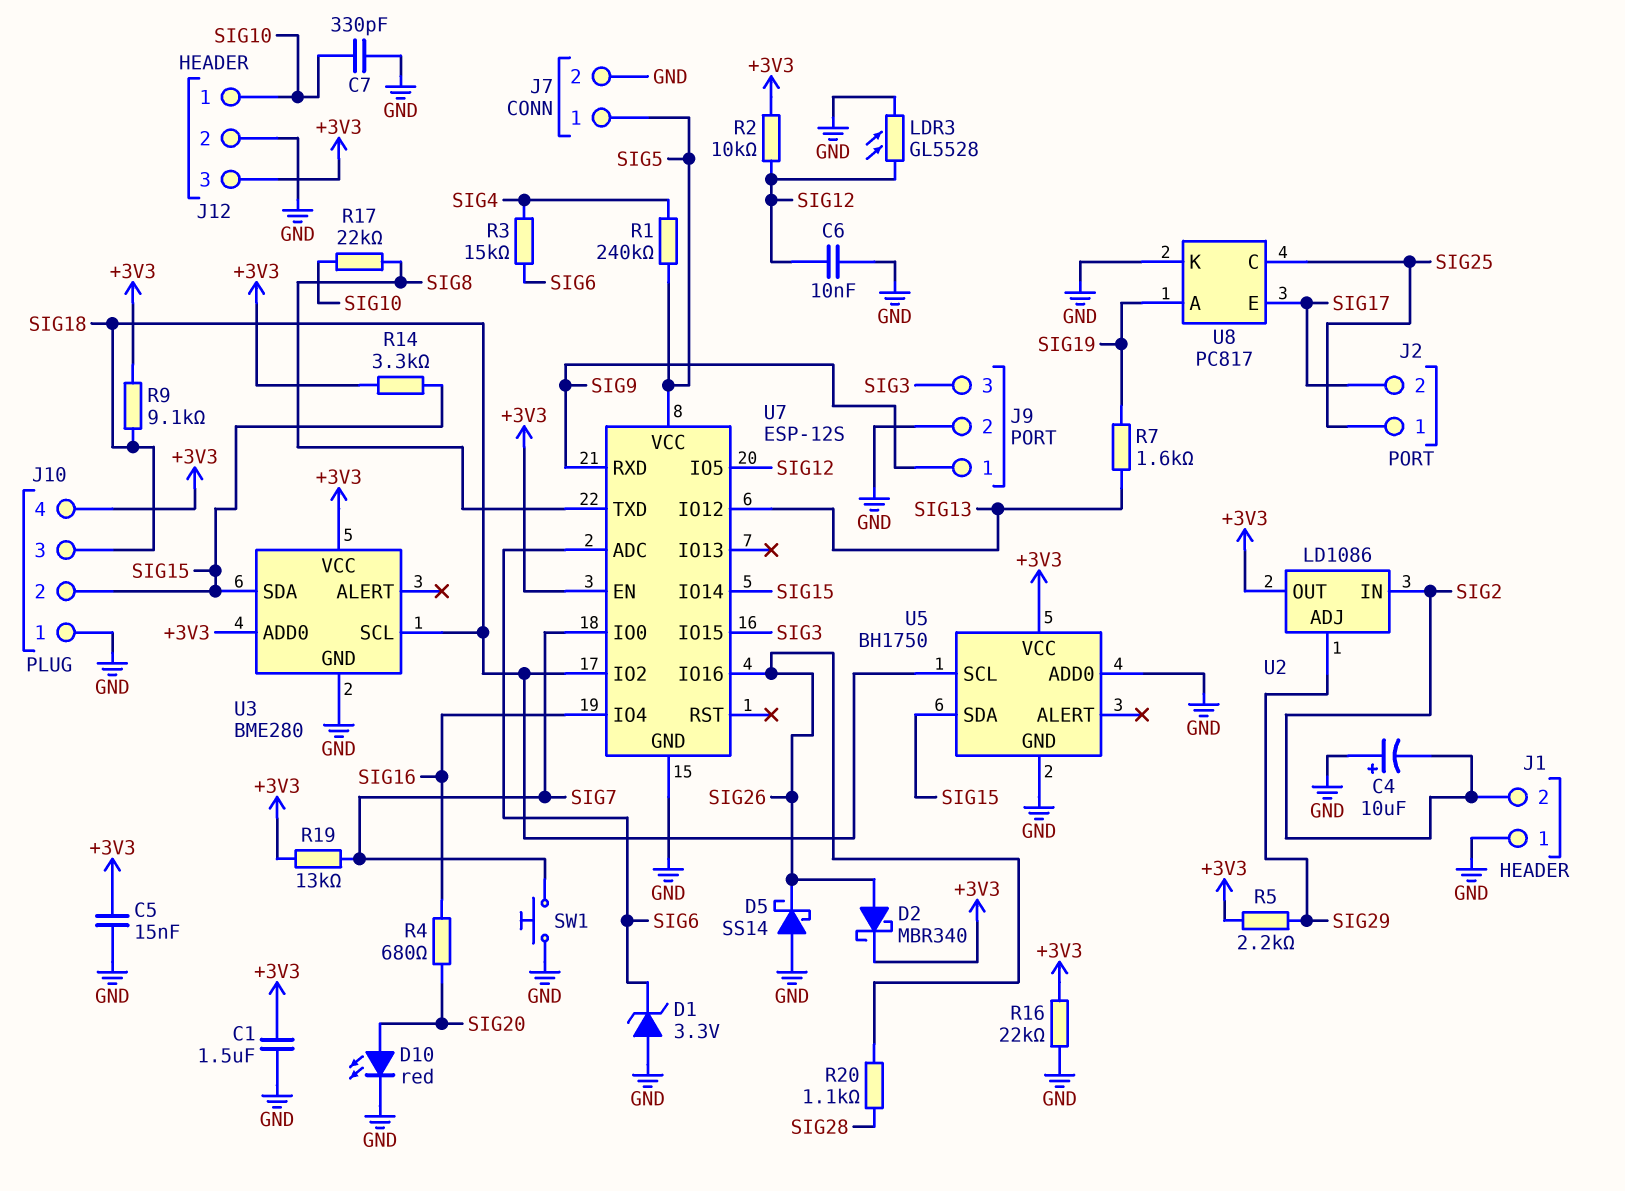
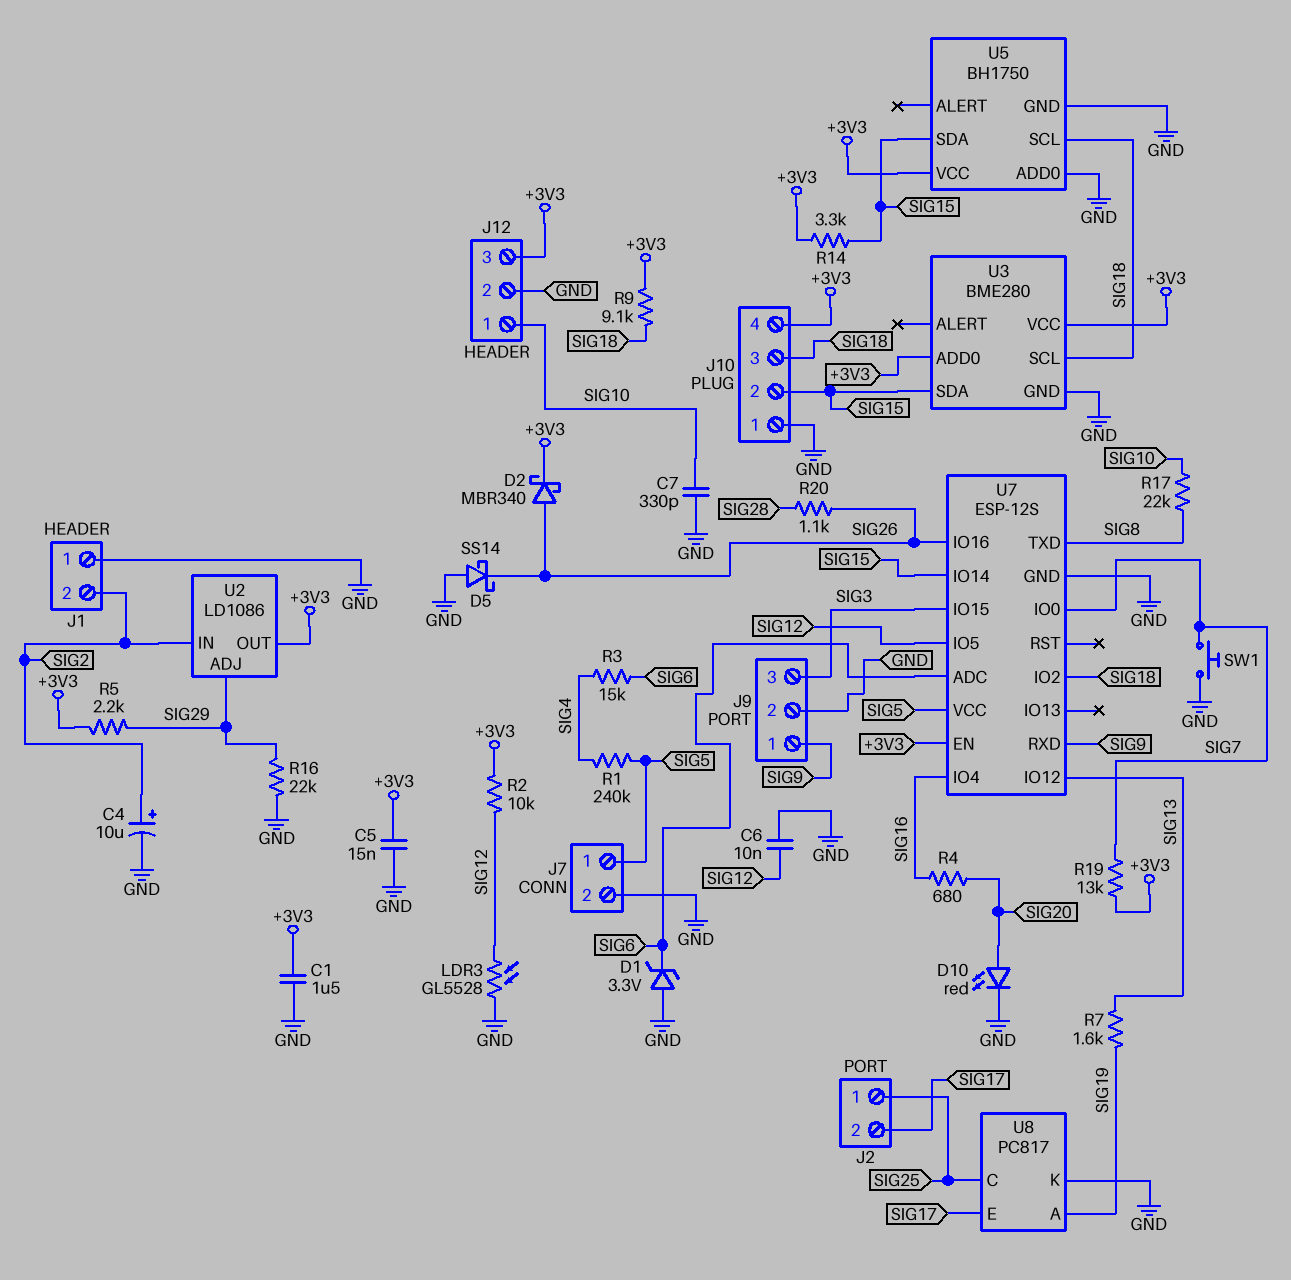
C4: 10uF (plus GND, minus SIG2) -> 10uF (plus SIG2, minus GND)
R16: 22k (+3V3, GND) -> 22k (GND, SIG29)

